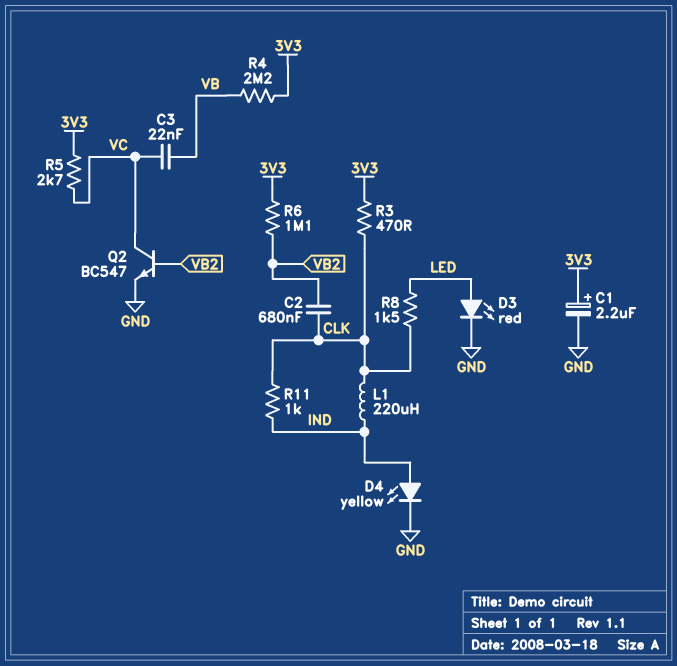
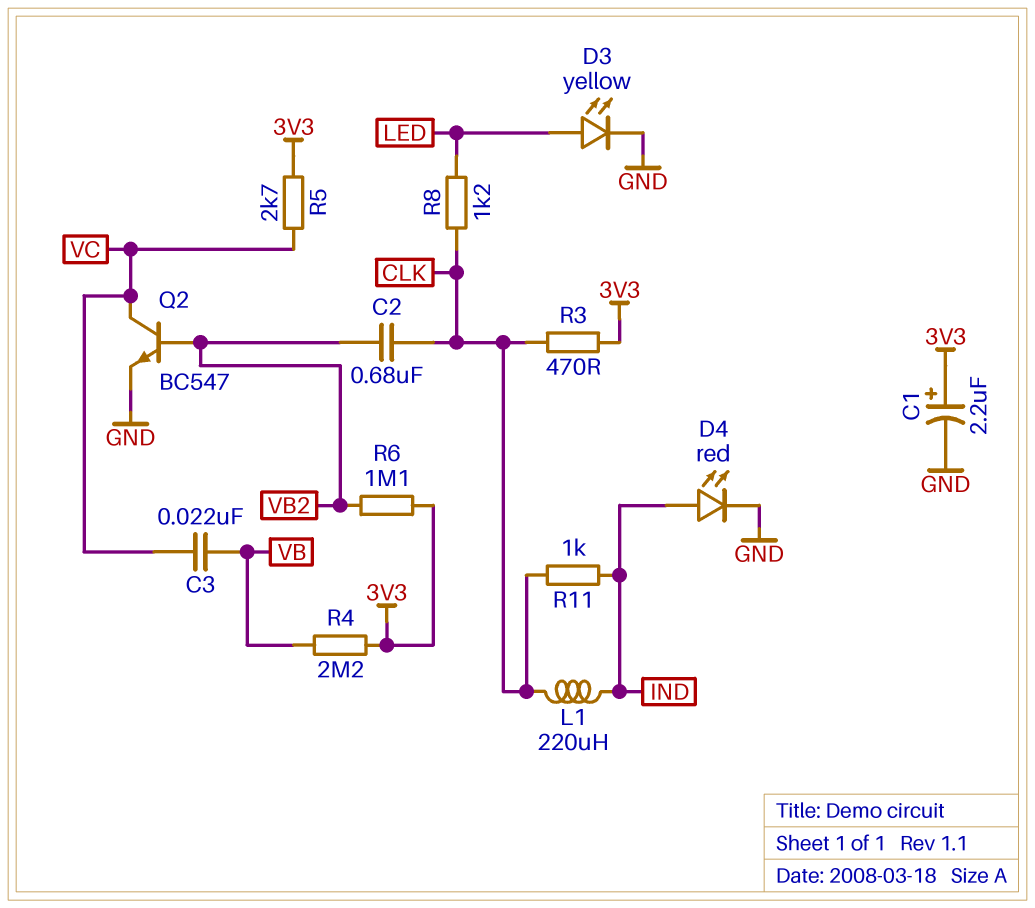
D3: LED red (A LED, K GND) -> LED yellow (A LED, K GND)
D4: LED yellow (A IND, K GND) -> LED red (A IND, K GND)
R8: 1.5k (CLK, LED) -> 1.2k (CLK, LED)

